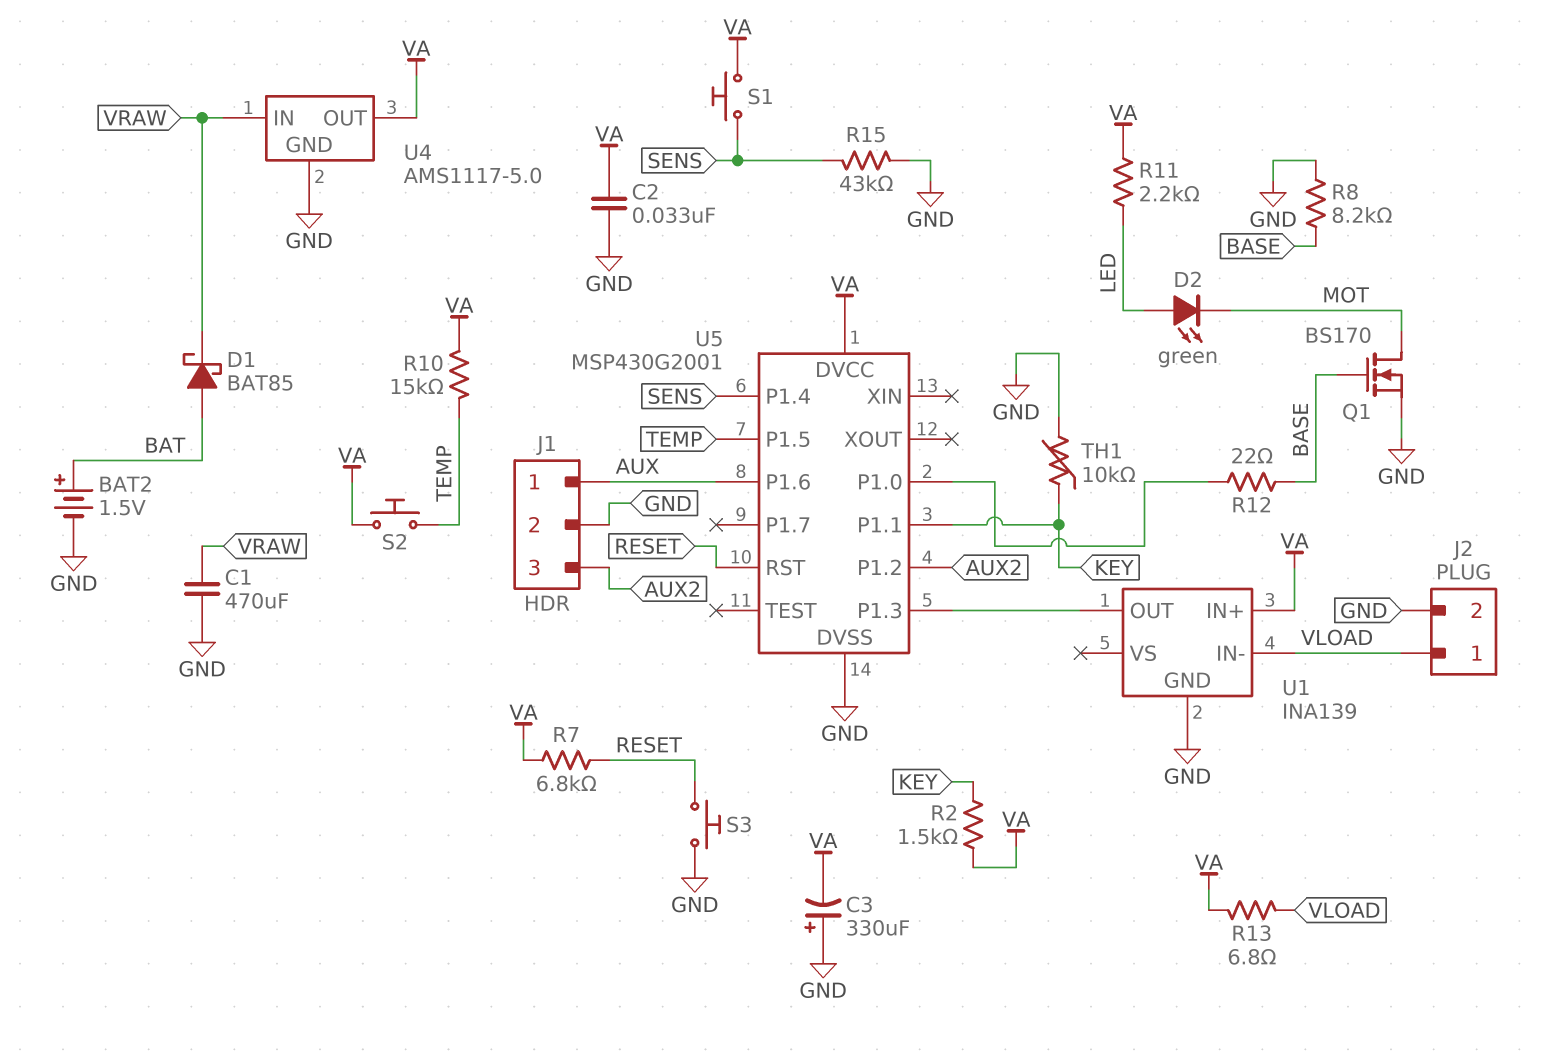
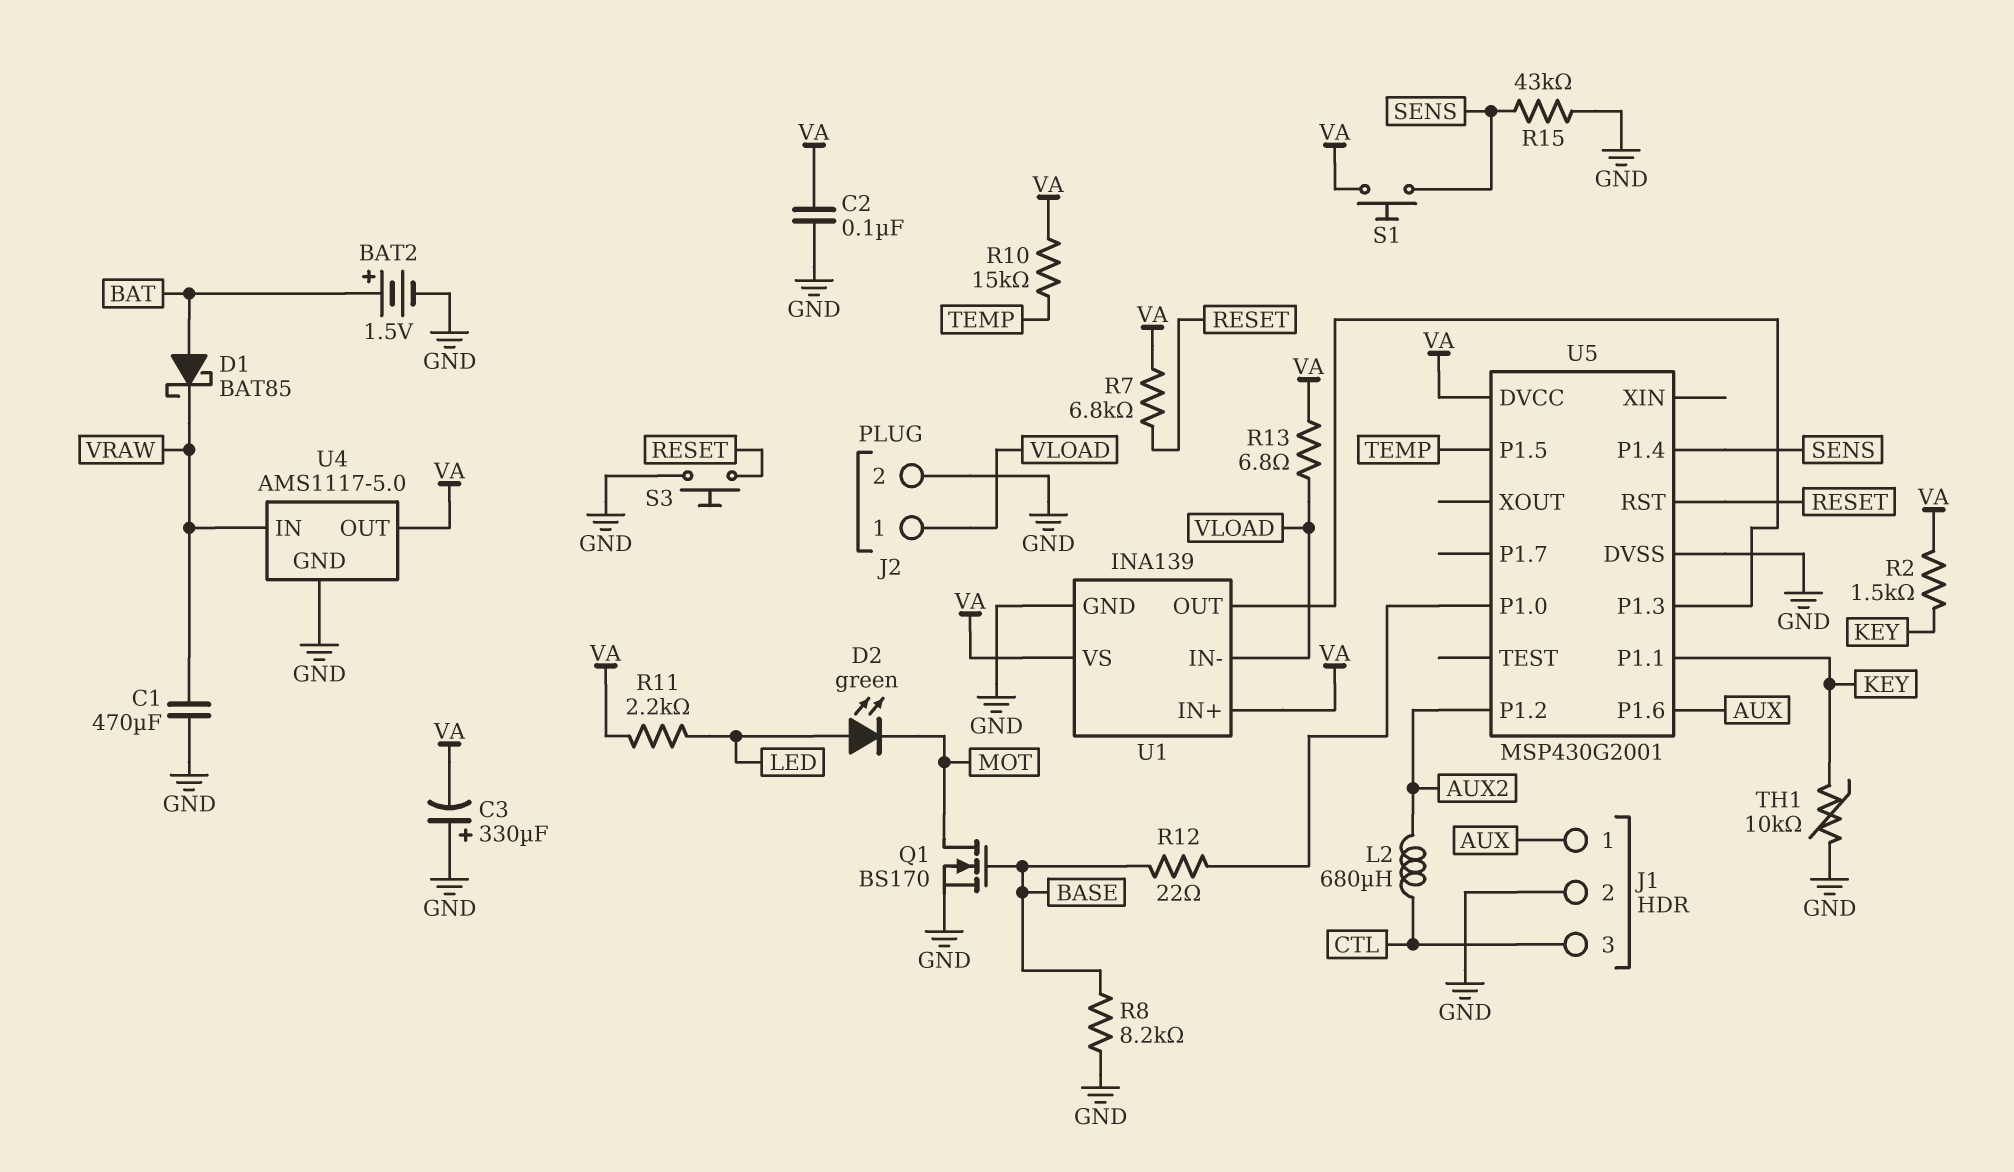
C2: 33nF (GND, VA) -> 100nF (GND, VA)
J1 pin 3: AUX2 -> CTL
L2: none -> 680uH (AUX2, CTL)
S2: button (TEMP, VA) -> none
U1 pin VS: none -> VA

